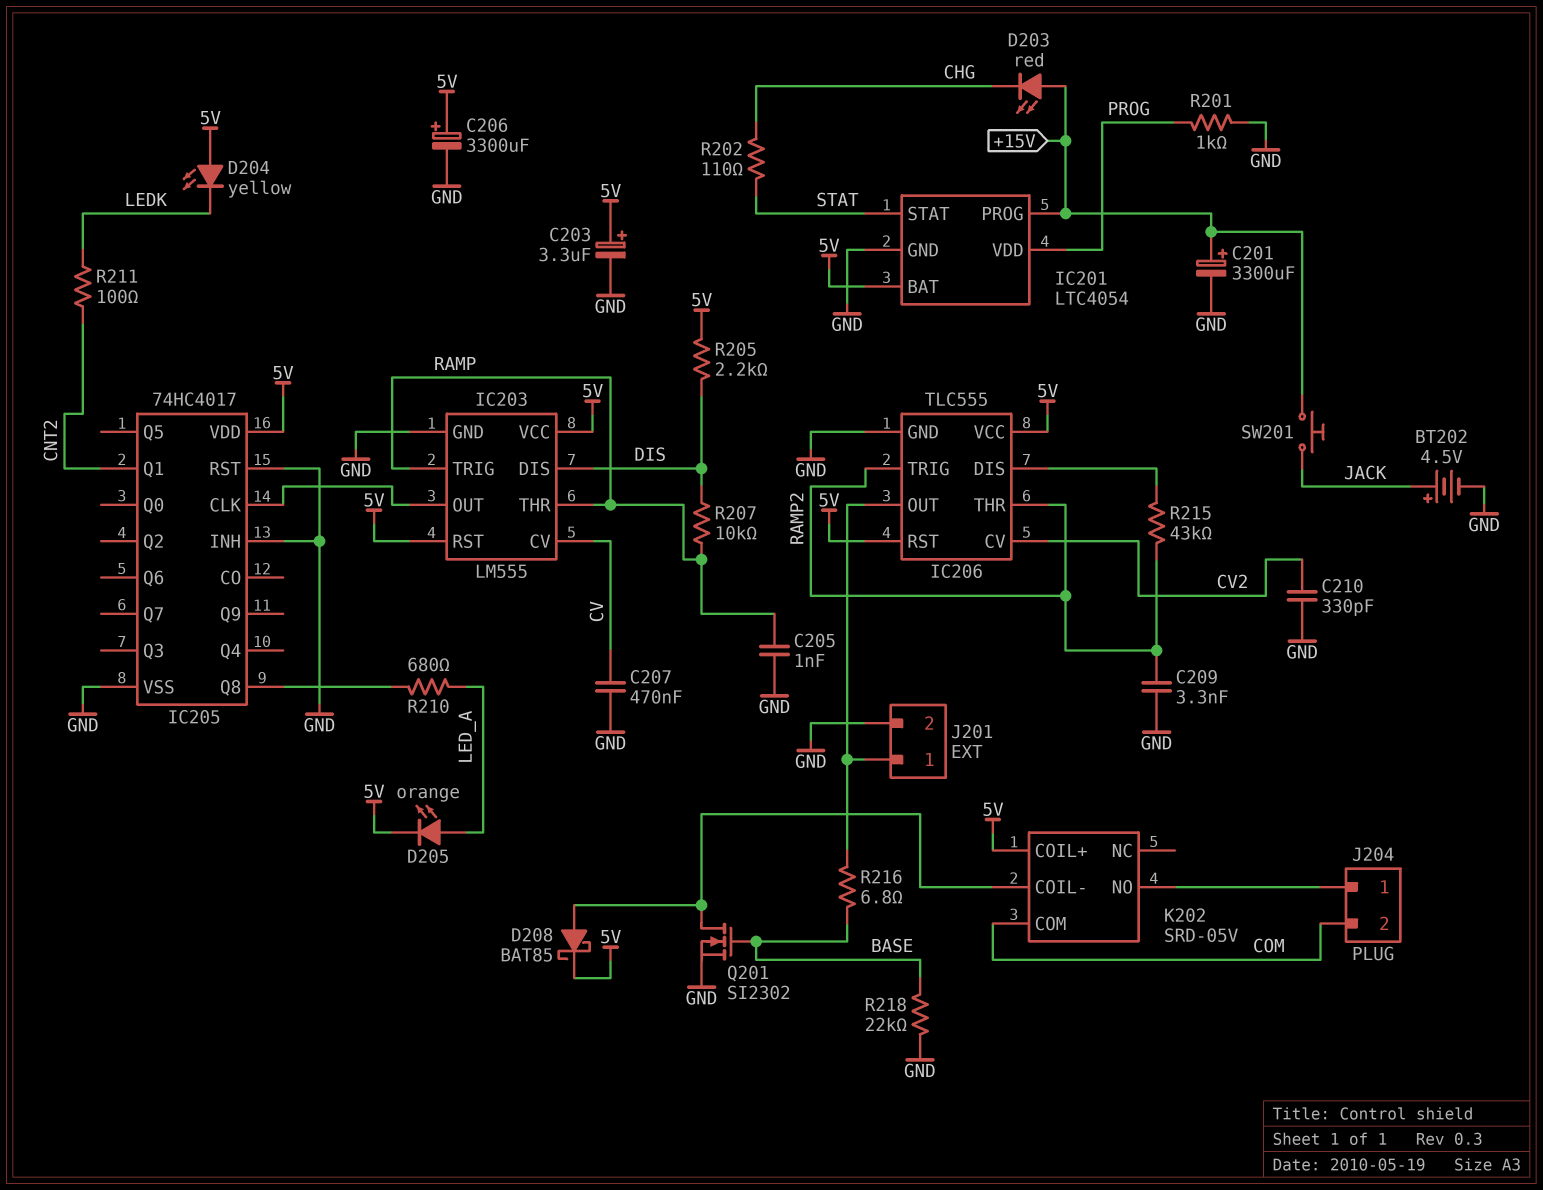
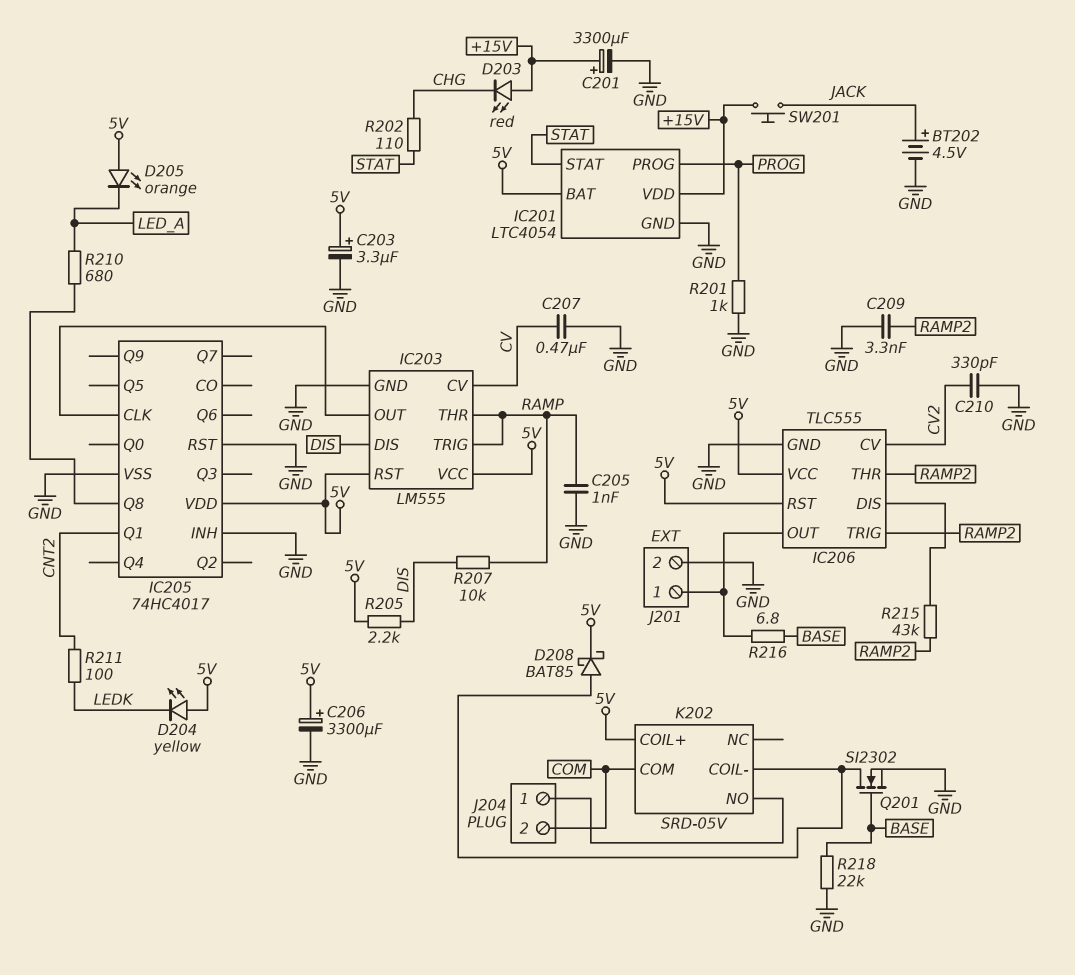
D205: LED orange (A LED_A, K 5V) -> LED orange (A 5V, K LED_A)
IC201 pin PROG: +15V -> PROG
IC201 pin VDD: PROG -> +15V

